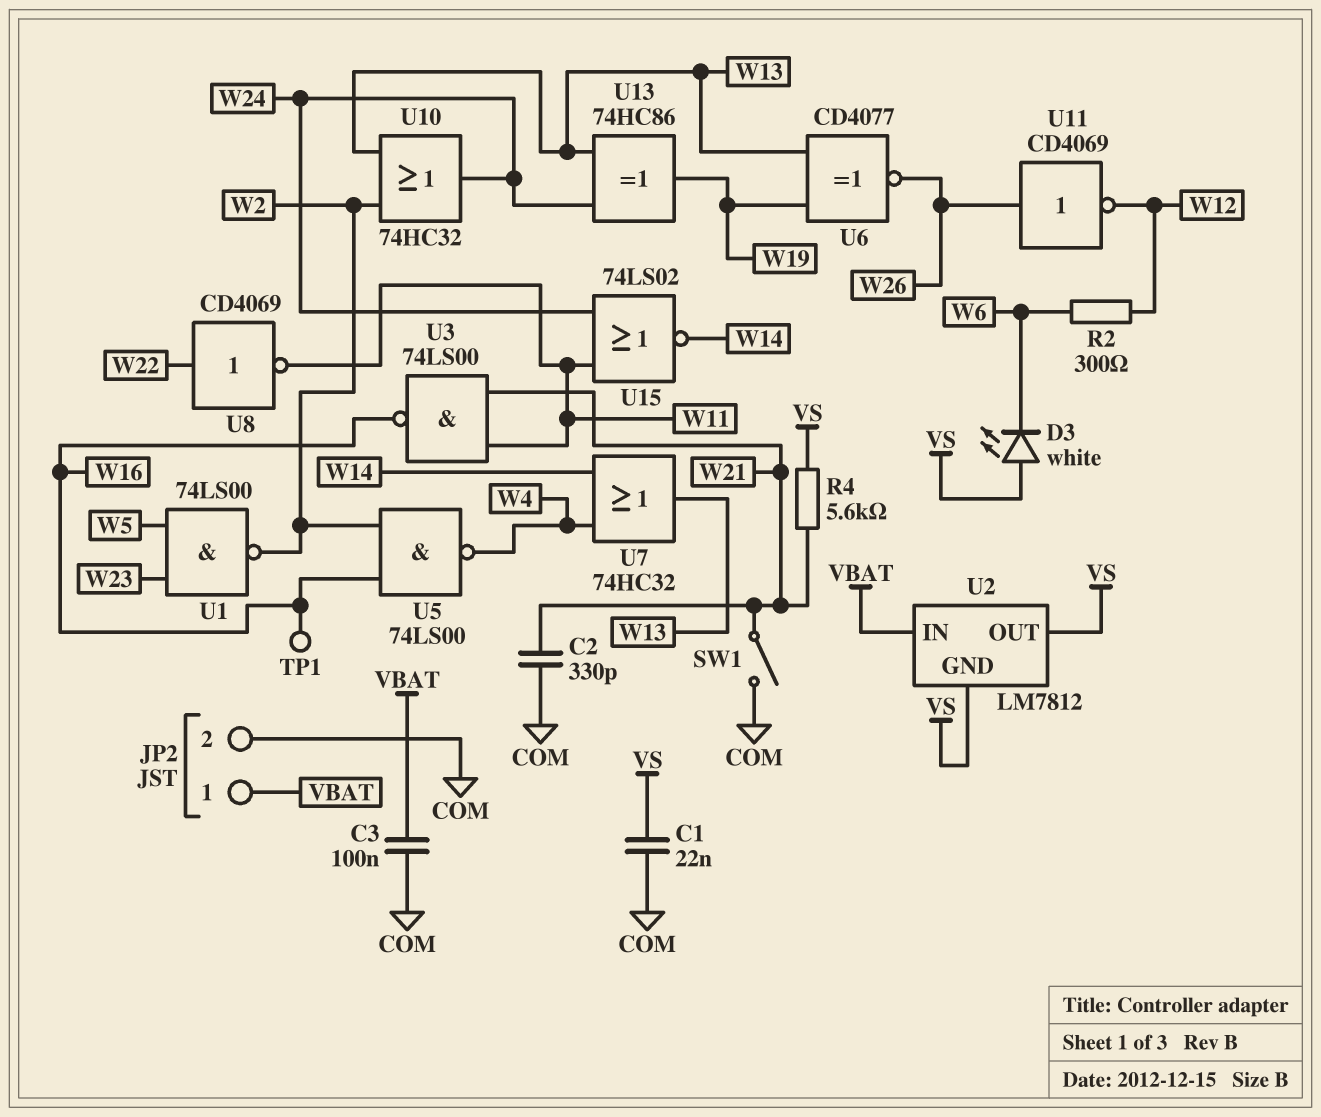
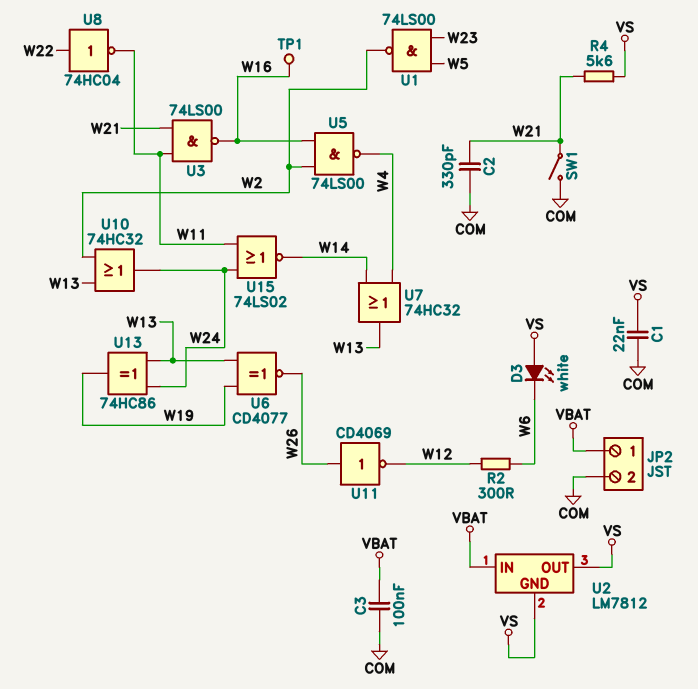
U8: NOT CD4069 (in W22, out W11) -> NOT 74HC04 (in W22, out W11)

